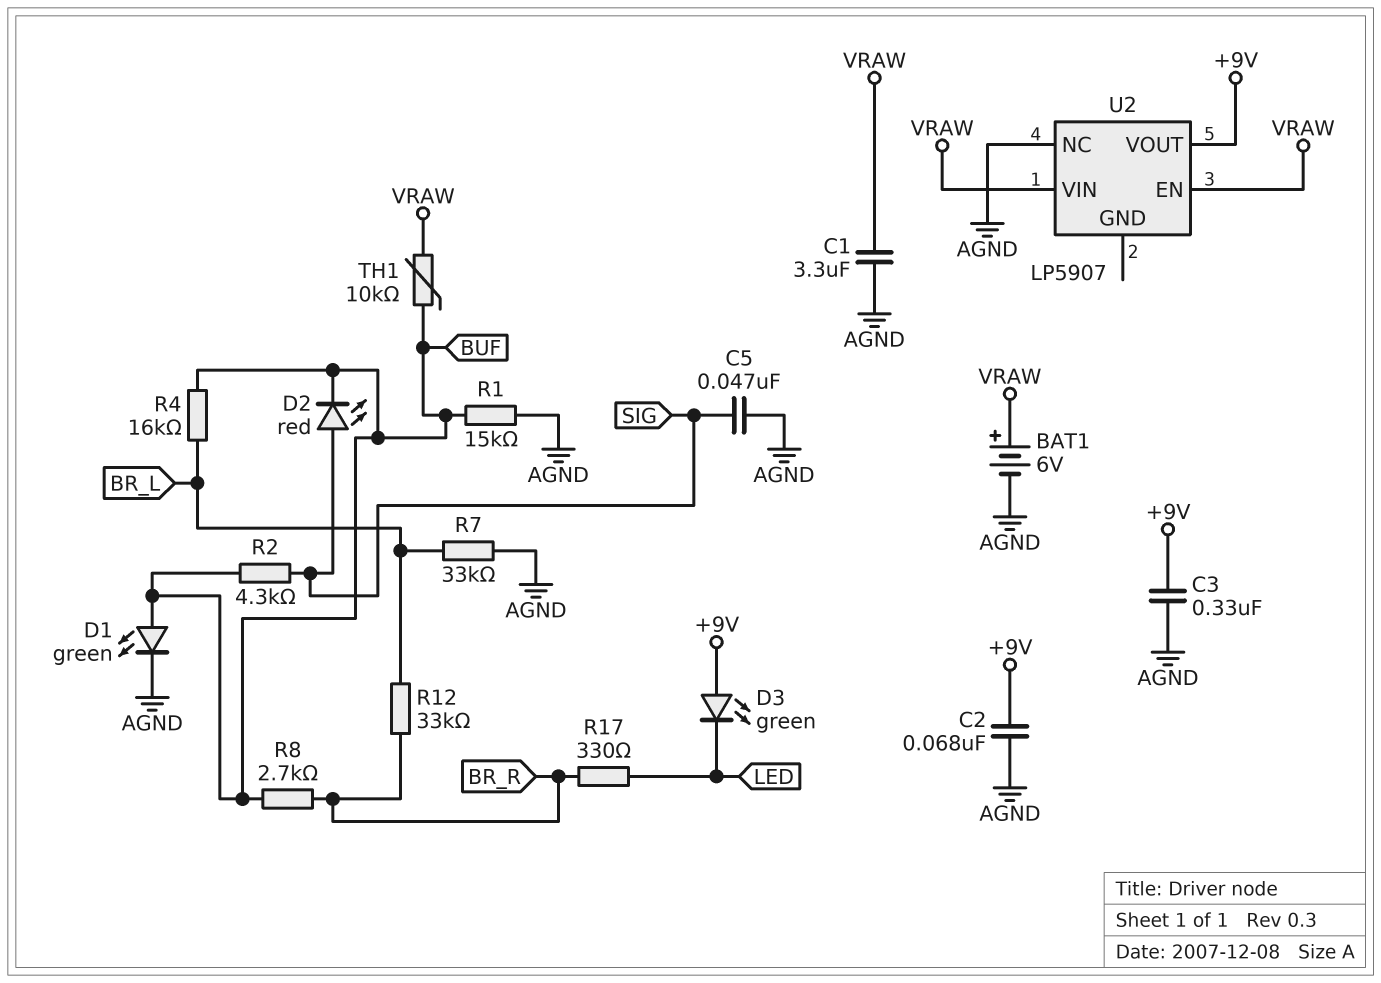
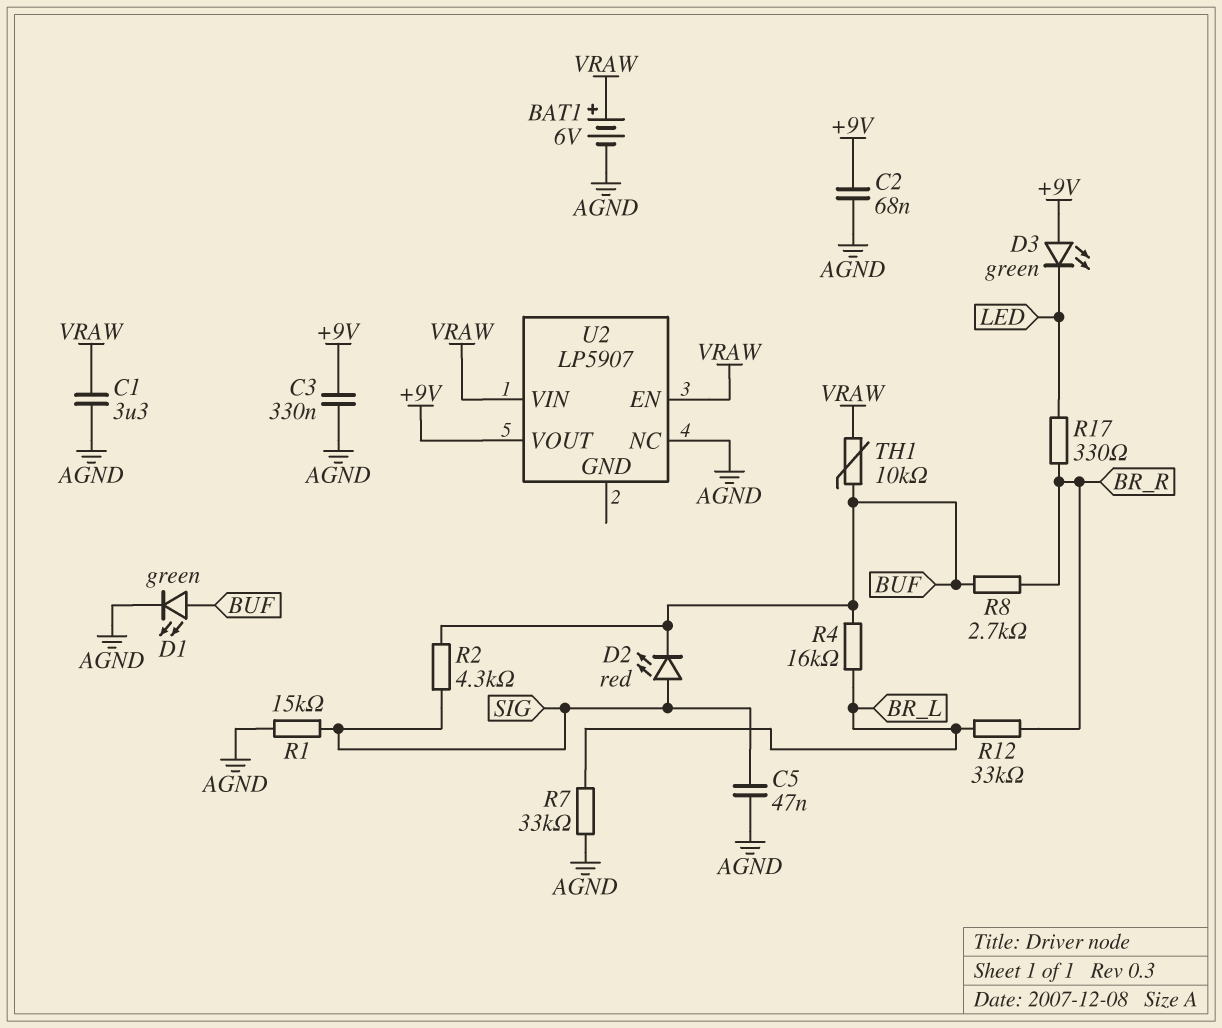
R1: 15k (AGND, BUF) -> 15k (AGND, SIG)

